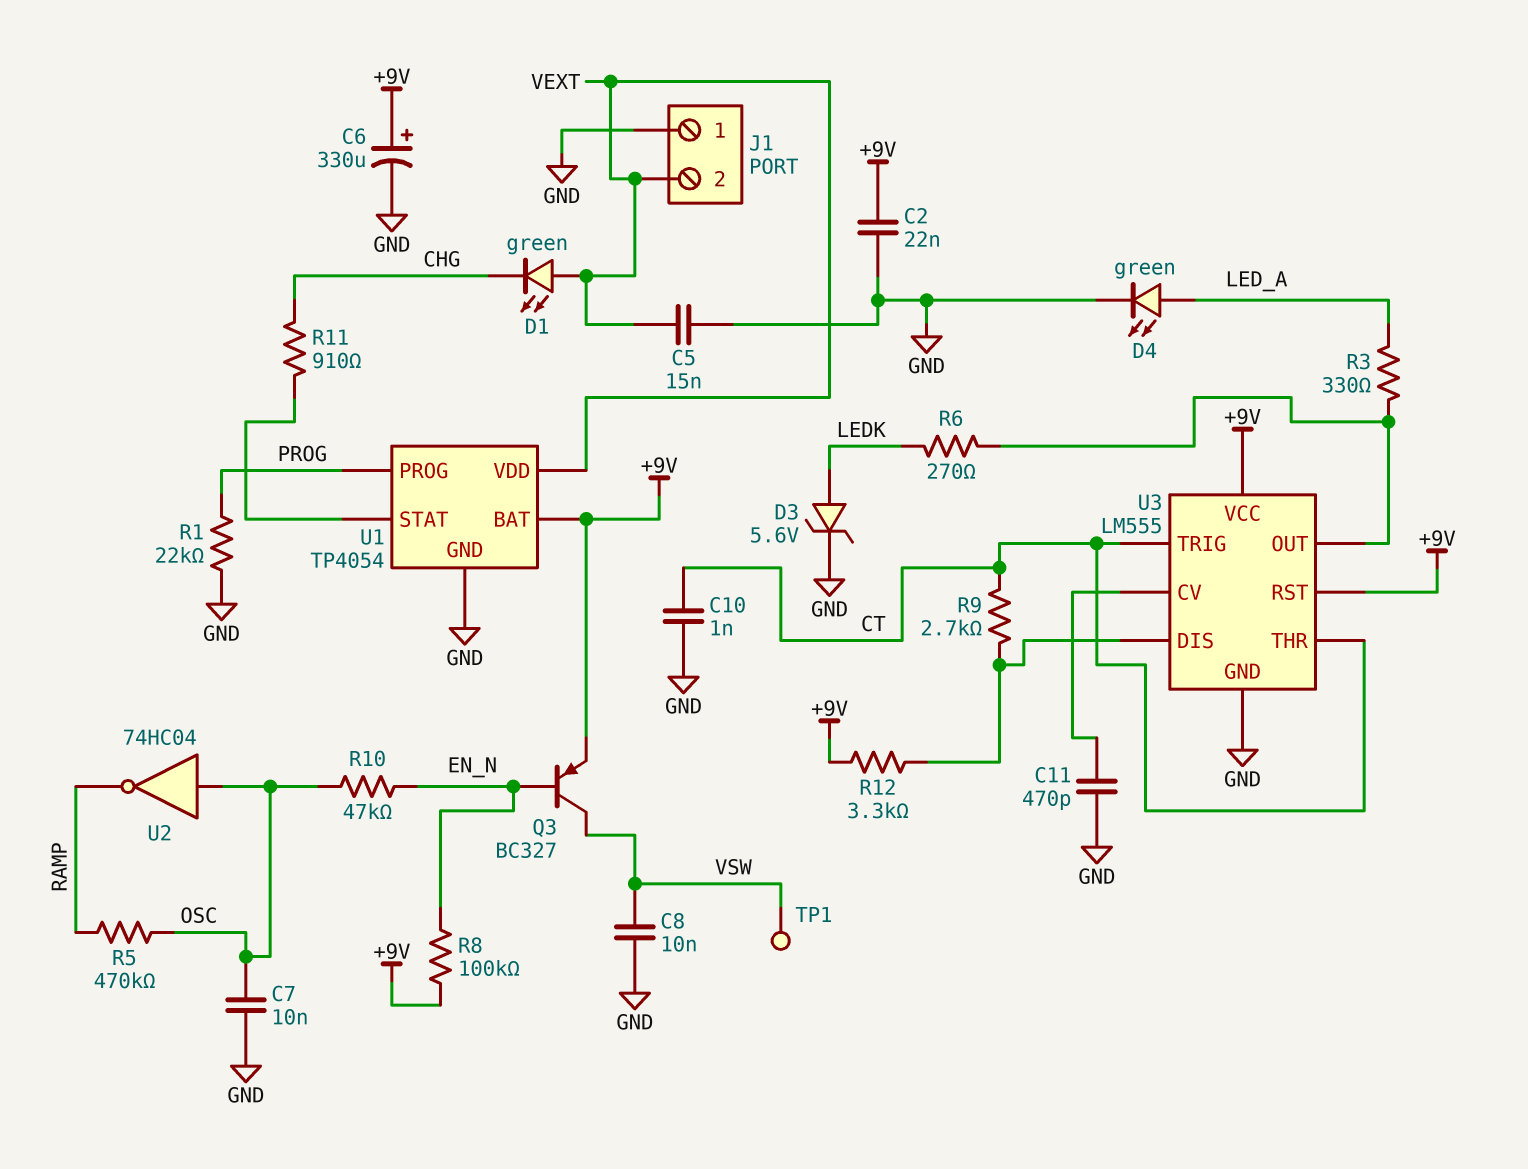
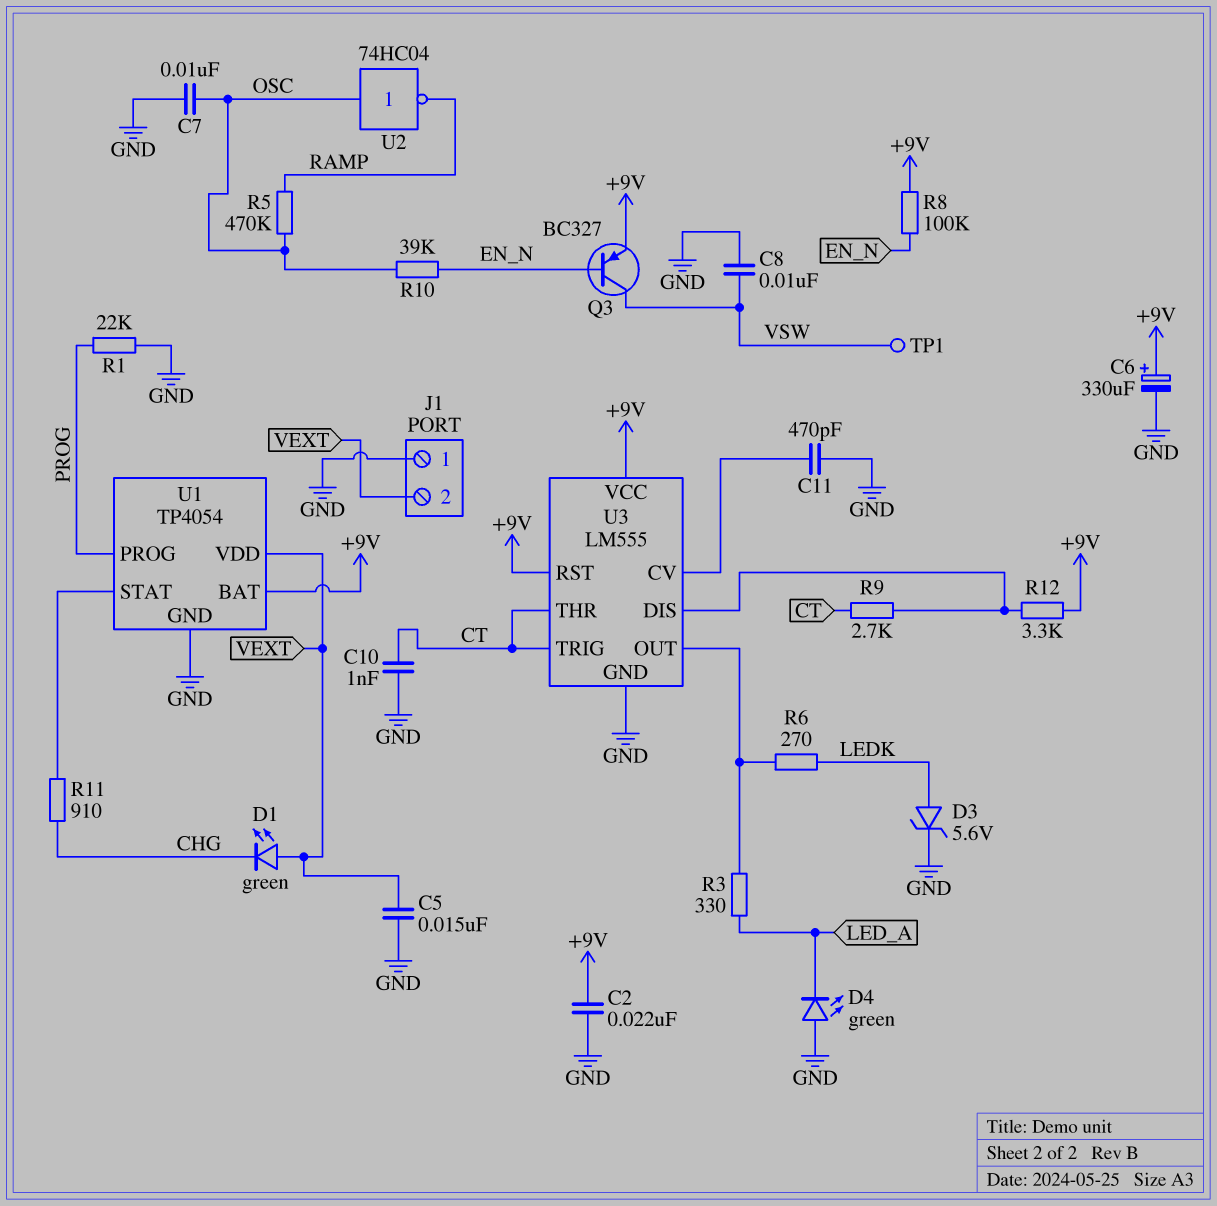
D4: LED green (A LED_A, K GND) -> LED green (A GND, K LED_A)
R10: 47k (EN_N, OSC) -> 39k (EN_N, OSC)

